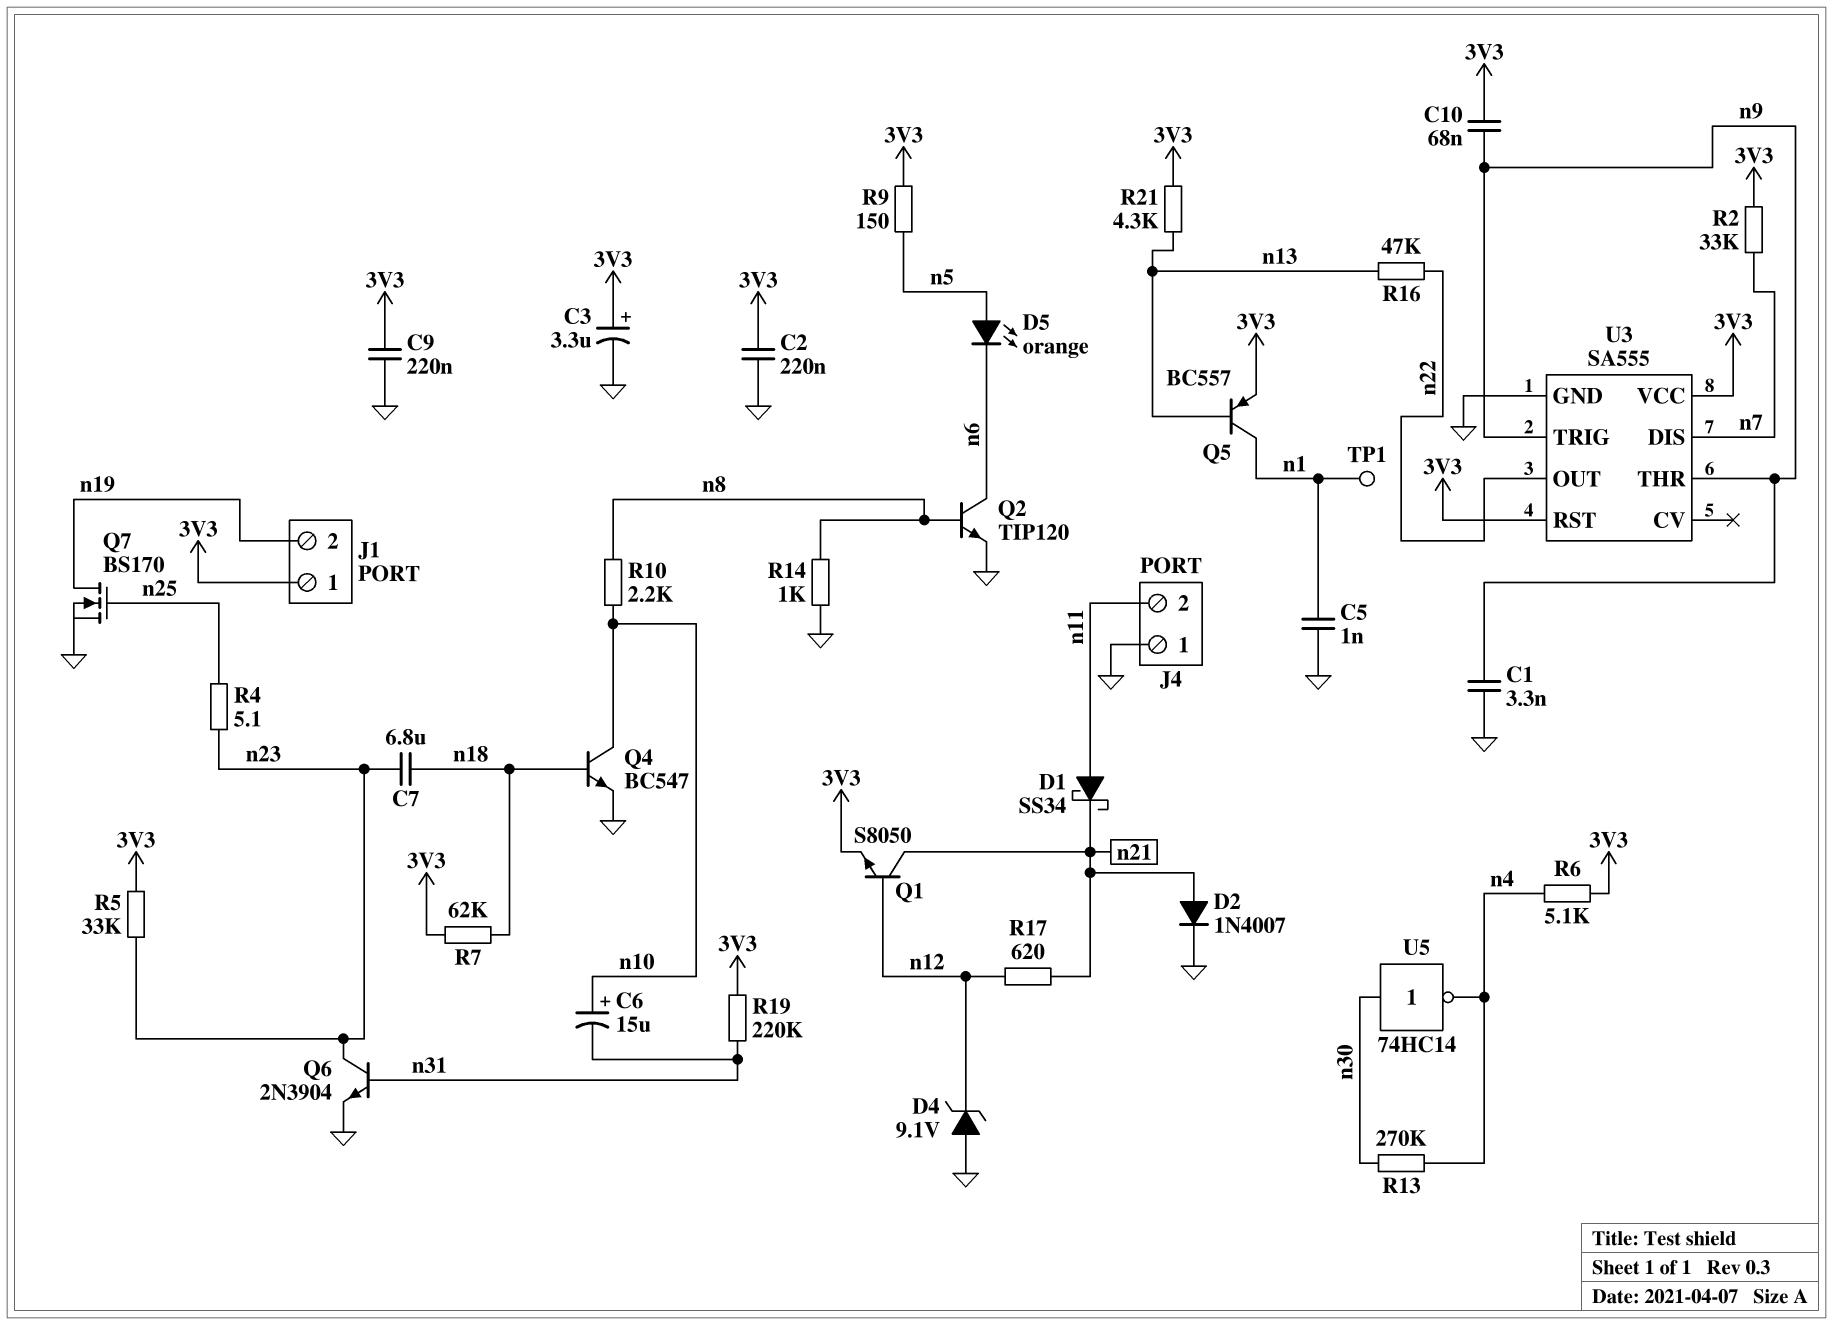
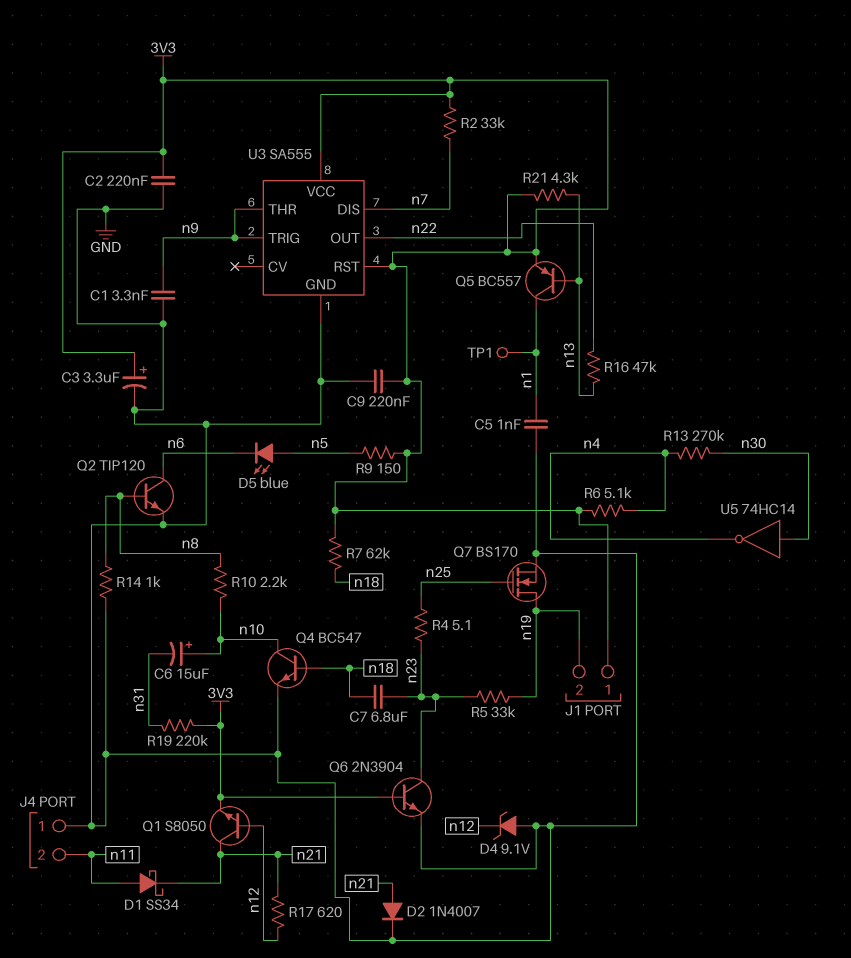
C10: 68nF (3V3, n9) -> none
D5: LED orange (A n5, K n6) -> LED blue (A n5, K n6)
Q6: NPN 2N3904 (B n31, C n23, E GND) -> NPN 2N3904 (B 3V3, C n23, E GND)
R5: 33k (3V3, n23) -> 33k (n19, n23)

